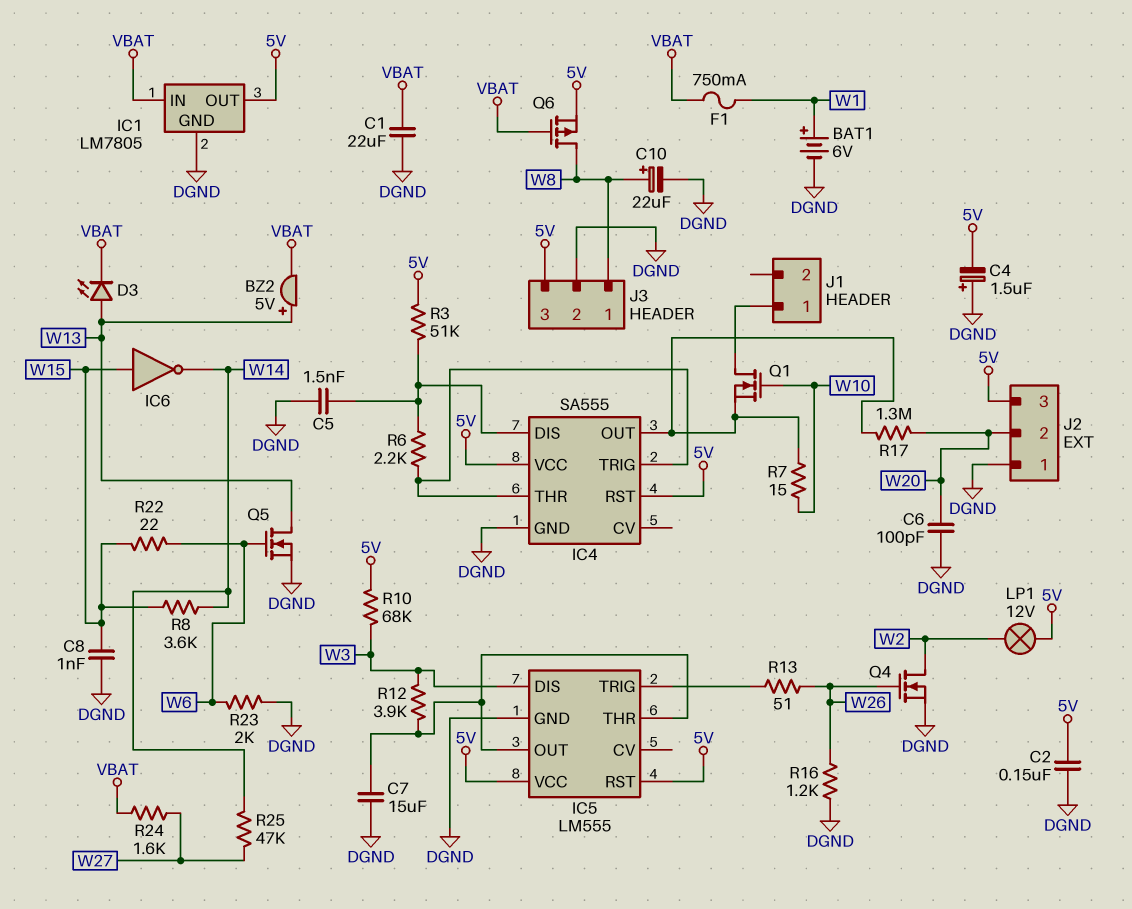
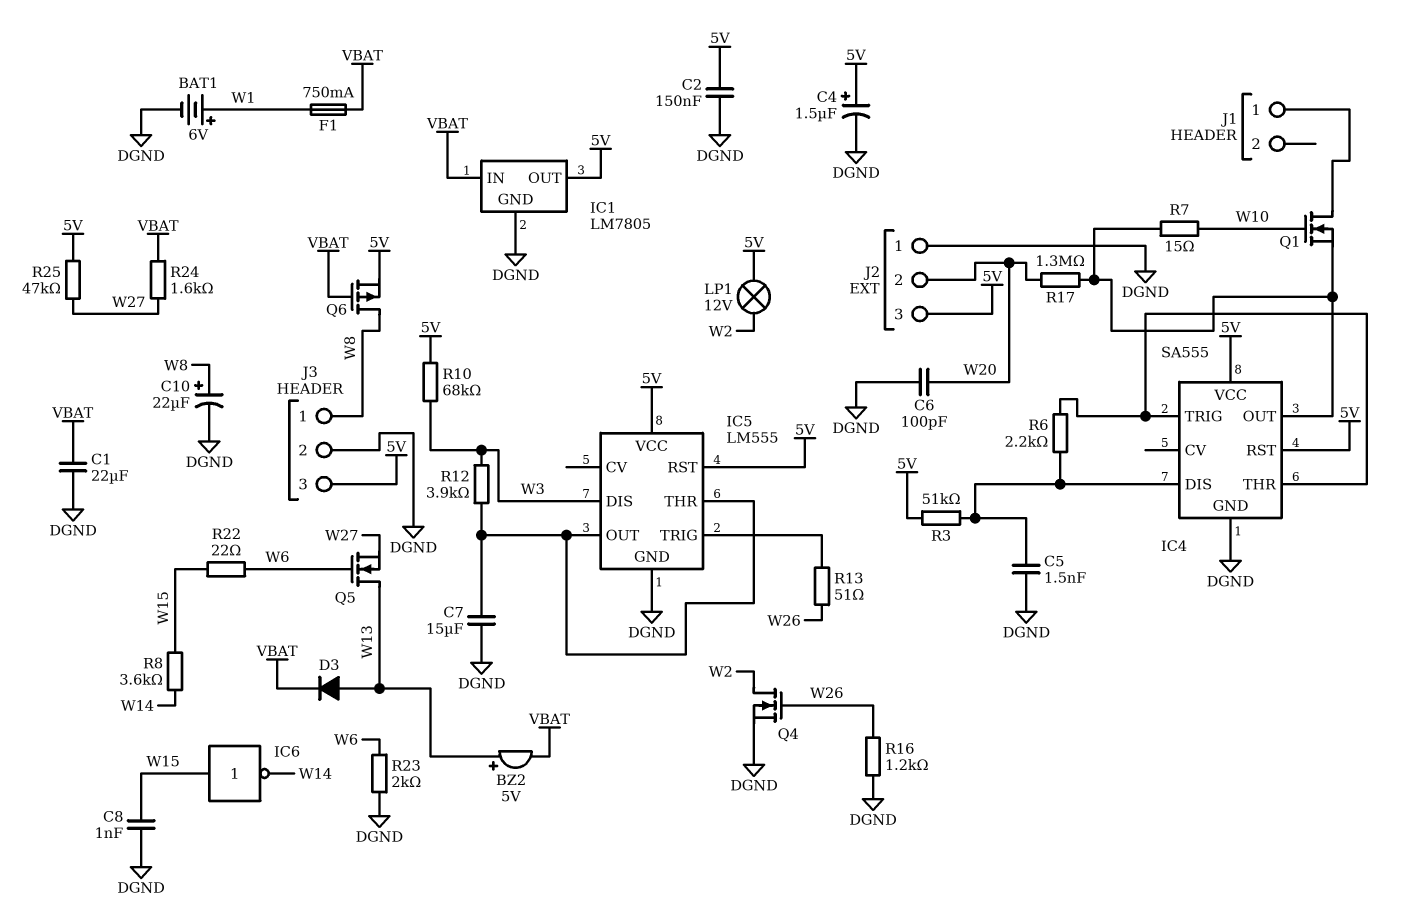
C4: 1.5uF (plus DGND, minus 5V) -> 1.5uF (plus 5V, minus DGND)
D3: LED (A W13, K VBAT) -> diode (A W13, K VBAT)
Q5: NMOS (G W6, D W13, S DGND) -> NMOS (G W6, D W13, S W27)
R25: 47k (W14, W27) -> 47k (5V, W27)

